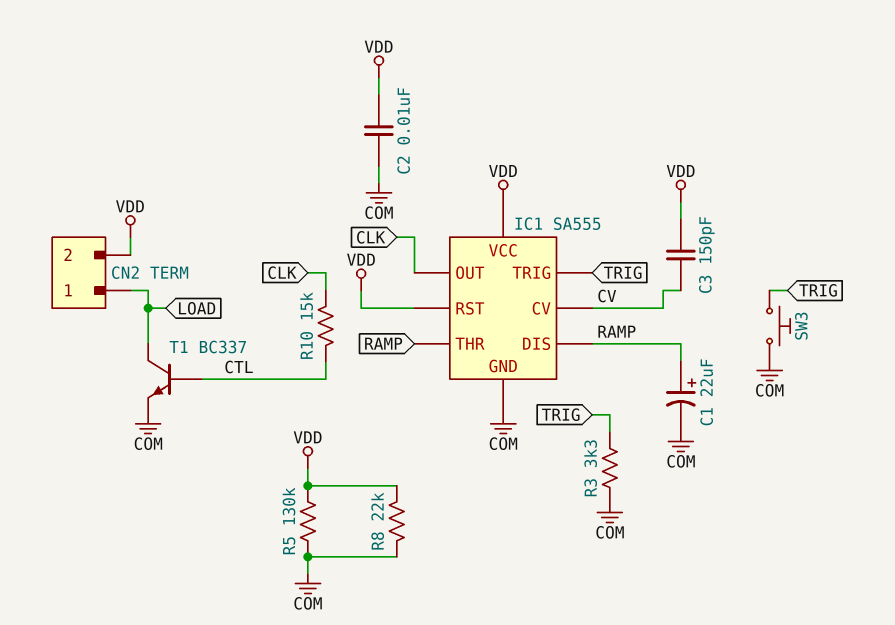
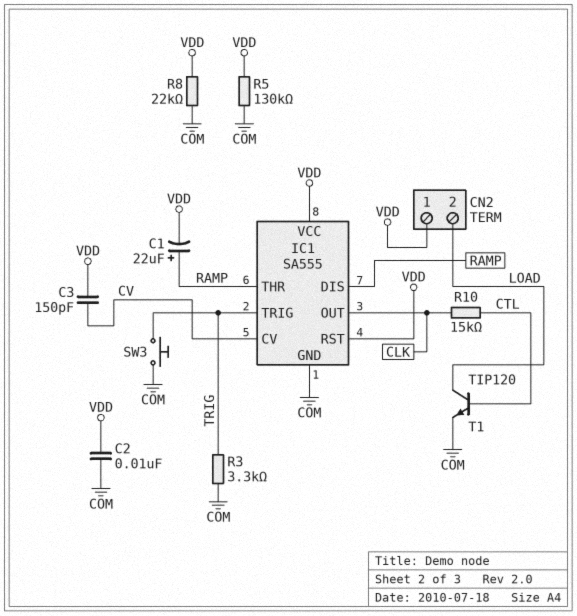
C1: 22uF (plus RAMP, minus COM) -> 22uF (plus RAMP, minus VDD)
CN2 pin 1: LOAD -> VDD
CN2 pin 2: VDD -> LOAD
T1: NPN BC337 (B CTL, C LOAD, E COM) -> NPN TIP120 (B CTL, C LOAD, E COM)

